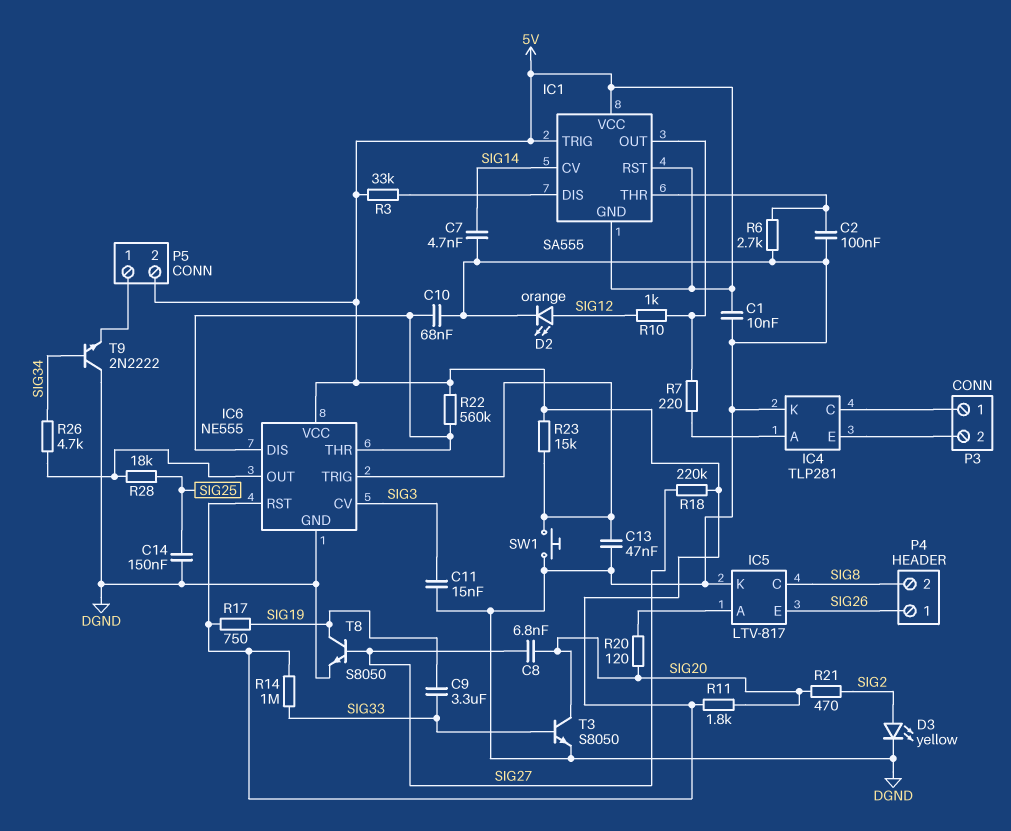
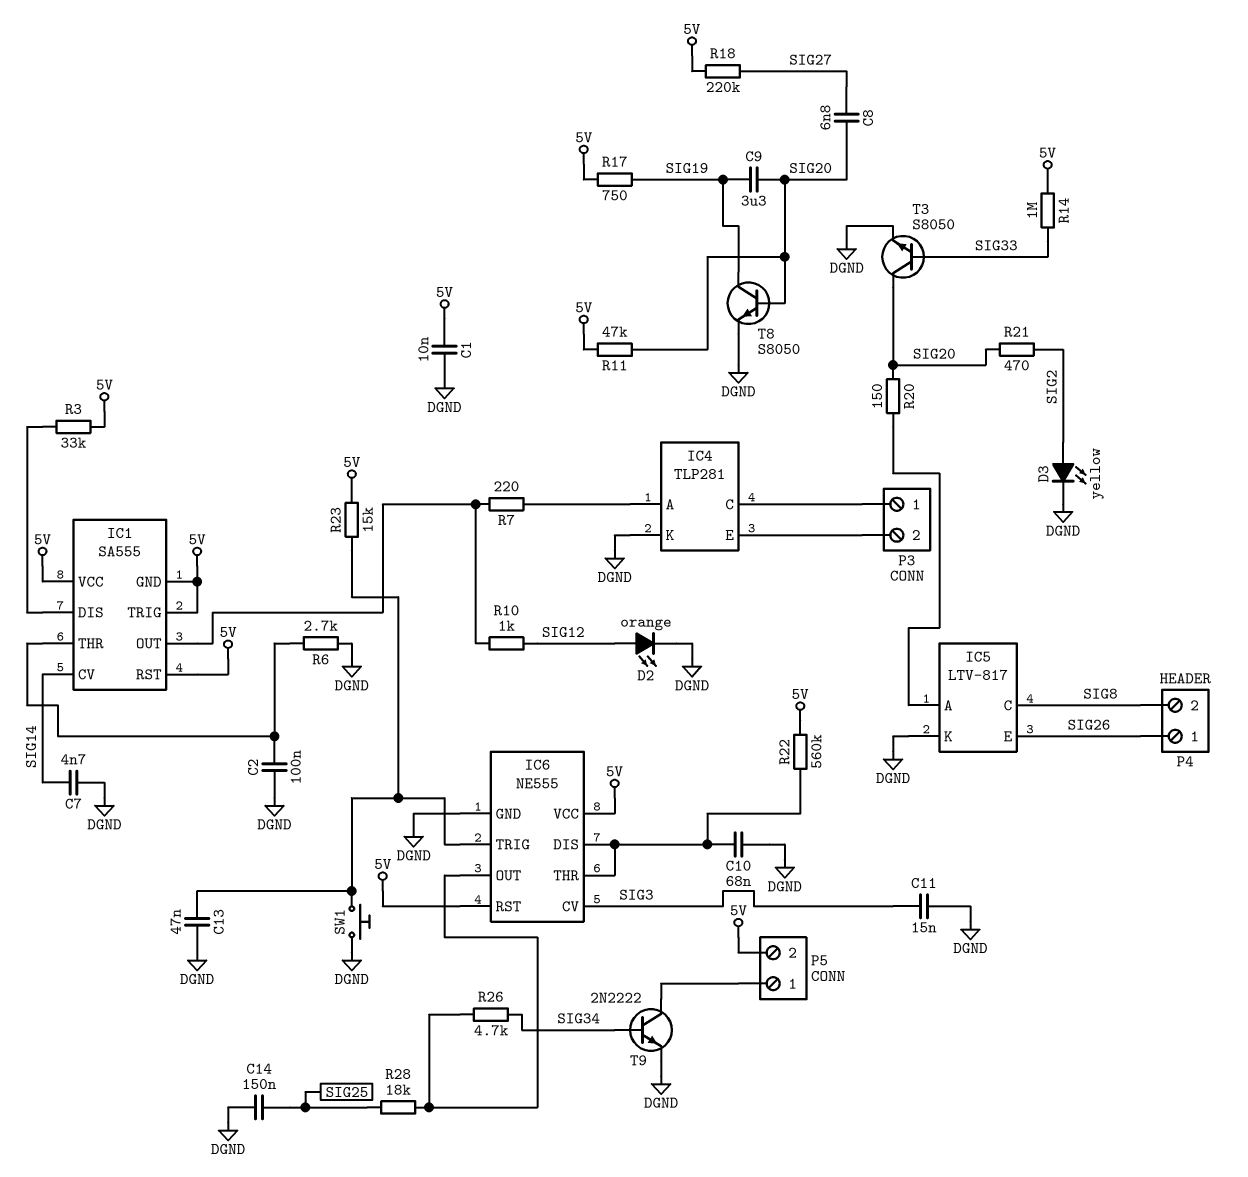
C9: 3.3uF (SIG19, SIG33) -> 3.3uF (SIG19, SIG20)
R11: 1.8k (5V, SIG20) -> 47k (5V, SIG20)
R20: 120 (IC5/A, SIG20) -> 150 (IC5/A, SIG20)
T8: NPN S8050 (B SIG27, C SIG19, E DGND) -> NPN S8050 (B SIG20, C SIG19, E DGND)
T9: NPN 2N2222 (B SIG34, C DGND, E P5/1) -> NPN 2N2222 (B SIG34, C P5/1, E DGND)

